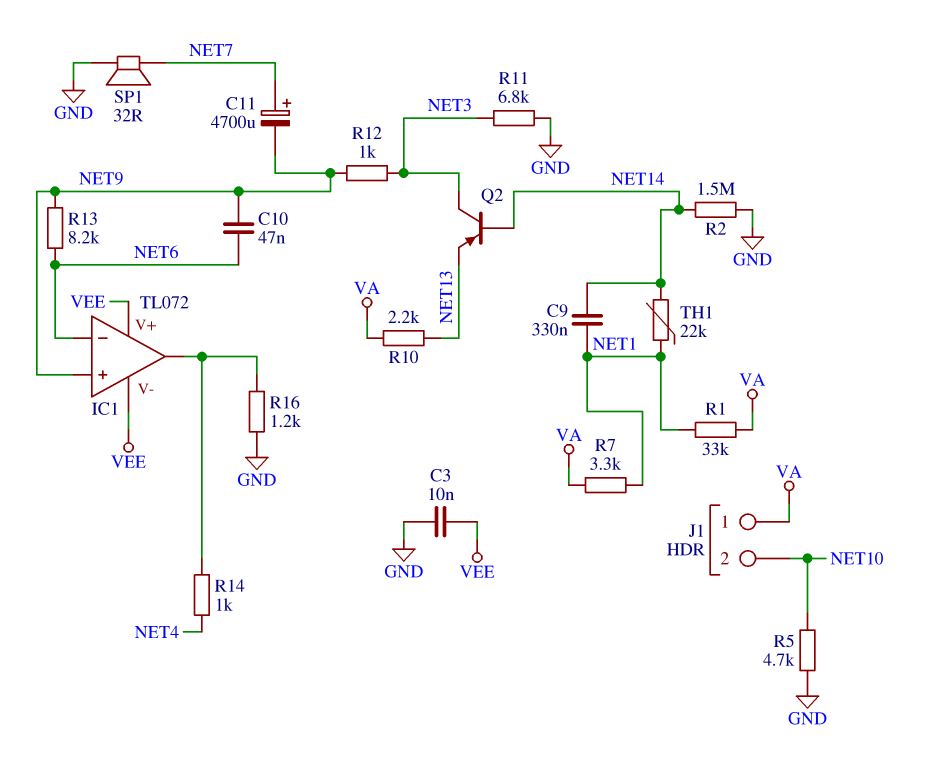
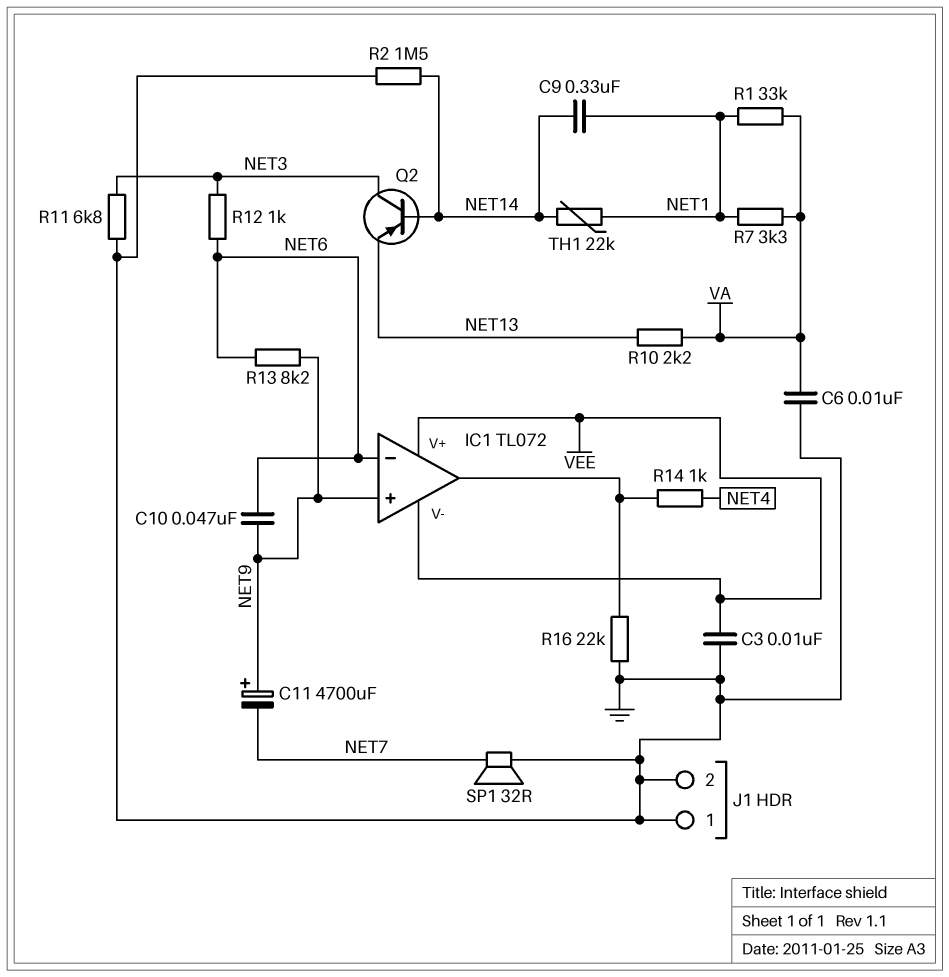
C6: none -> 10nF (GND, VA)
C11: 4700uF (plus NET7, minus NET9) -> 4700uF (plus NET9, minus NET7)
J1 pin 1: VA -> GND
J1 pin 2: NET10 -> GND
R5: 4.7k (GND, NET10) -> none
R12: 1k (NET3, NET9) -> 1k (NET3, NET6)
R16: 1.2k (GND, IC1/out) -> 22k (GND, IC1/out)

